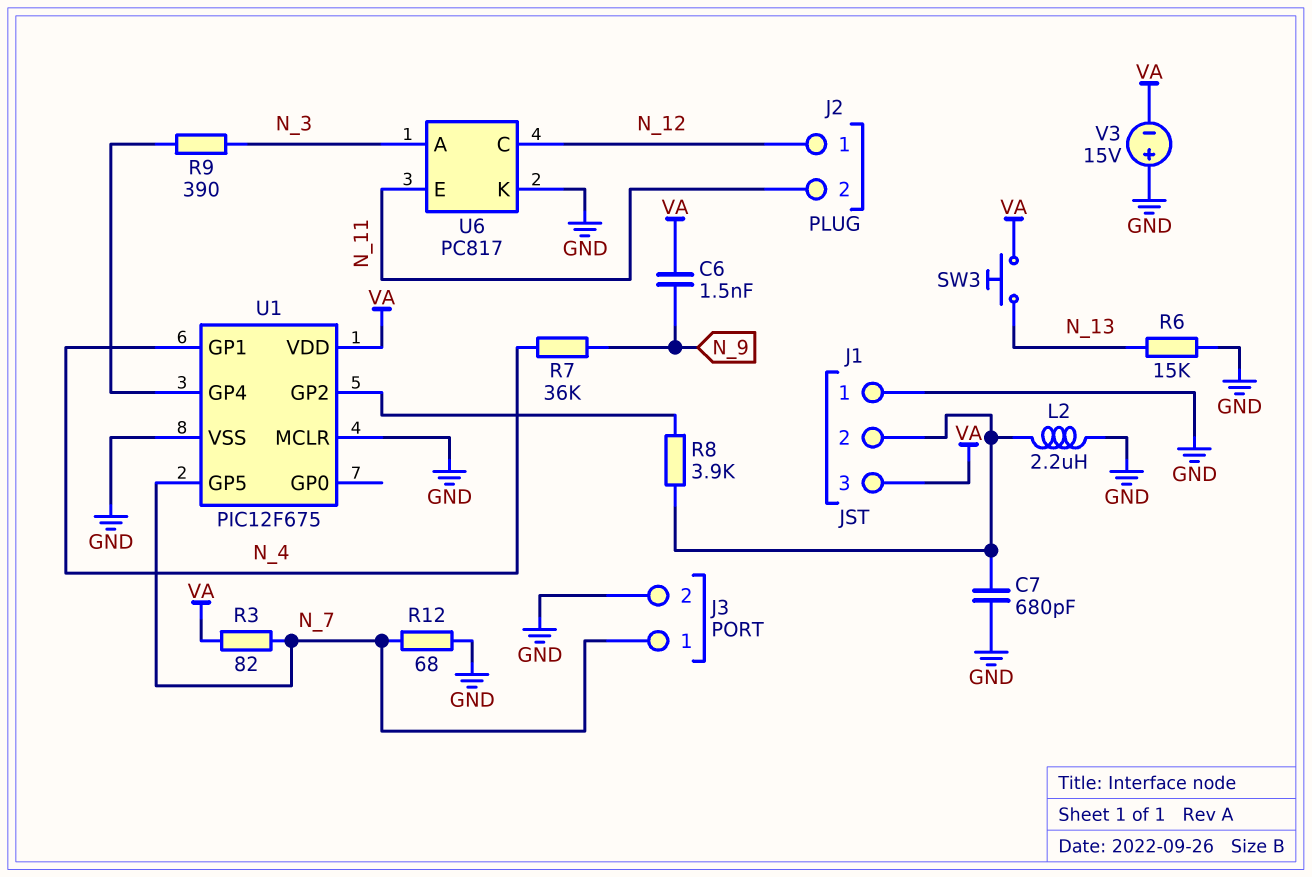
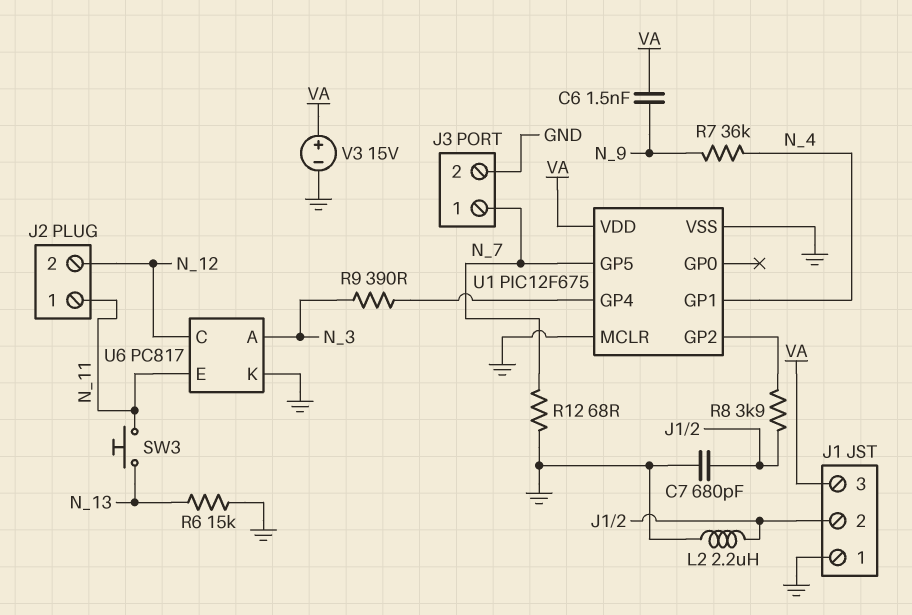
J2 pin 1: N_12 -> N_11
J2 pin 2: N_11 -> N_12
R3: 82 (N_7, VA) -> none
SW3: button (N_13, VA) -> button (N_11, N_13)
V3: 15V (plus GND, minus VA) -> 15V (plus VA, minus GND)

